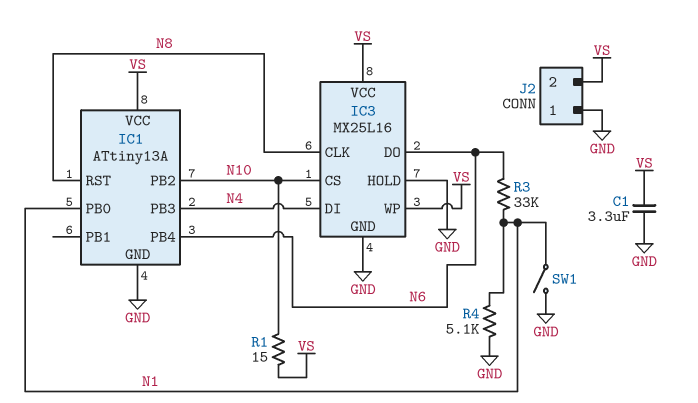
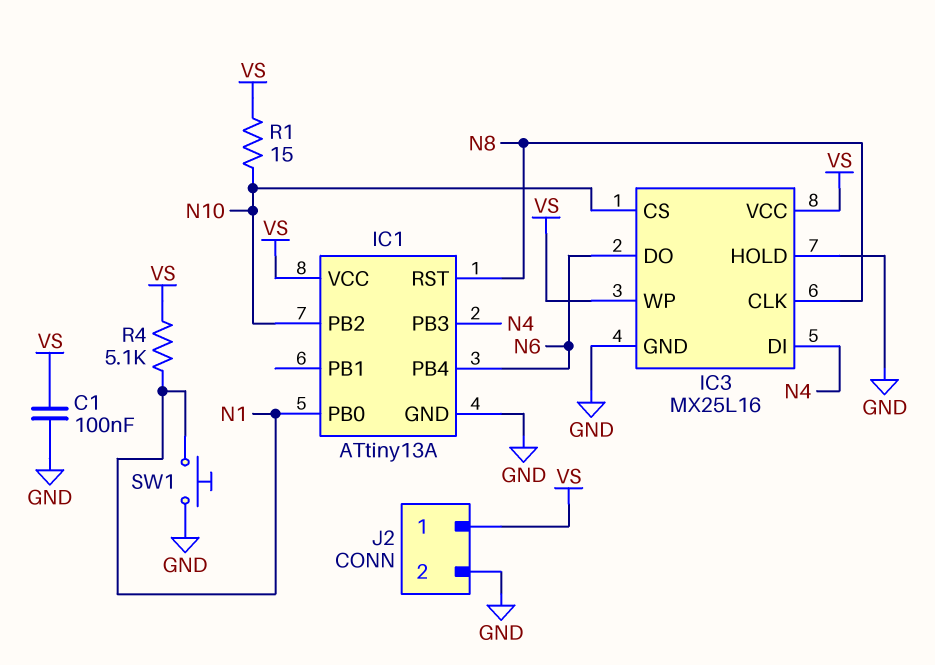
C1: 3.3uF (GND, VS) -> 100nF (GND, VS)
J2 pin 1: GND -> VS
J2 pin 2: VS -> GND
R3: 33k (N1, N6) -> none
R4: 5.1k (GND, N1) -> 5.1k (N1, VS)
SW1: switch (GND, N1) -> button (GND, N1)

